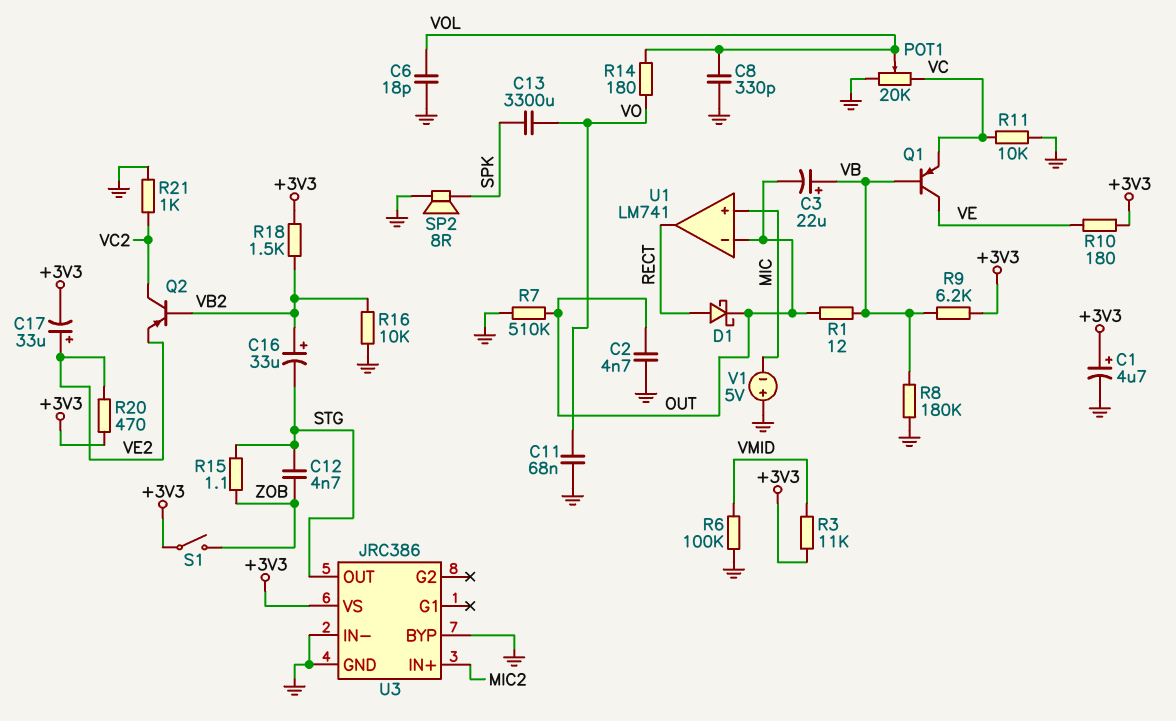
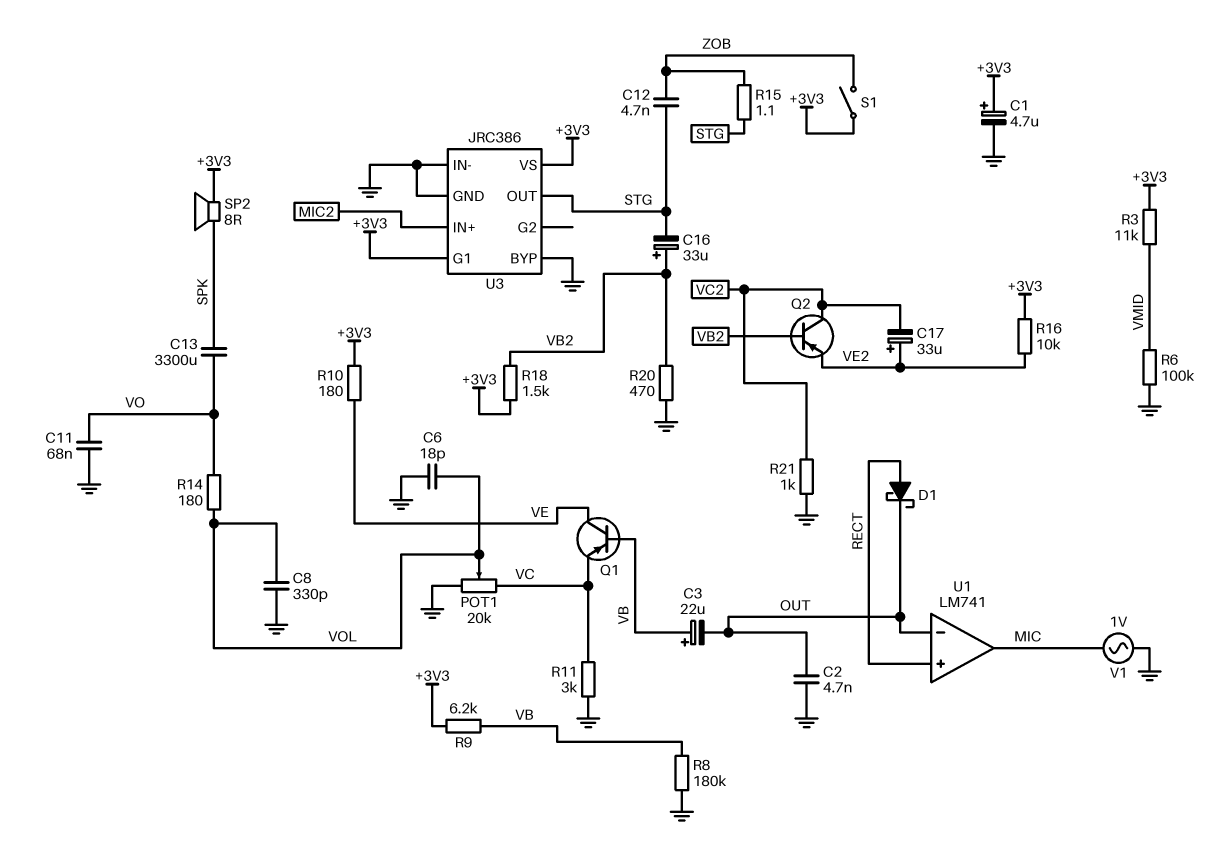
C17: 33uF (plus VE2, minus +3V3) -> 33uF (plus VE2, minus VC2)
R1: 12 (OUT, VB) -> none
R7: 510k (GND, OUT) -> none
R11: 10k (GND, VC) -> 3k (GND, VC)
R16: 10k (GND, VB2) -> 10k (+3V3, VE2)
R20: 470 (+3V3, VE2) -> 470 (GND, VB2)
SP2: speaker 8R (GND, SPK) -> speaker 8R (+3V3, SPK)
U1 pin in+: MIC -> RECT
U1 pin out: RECT -> MIC
U3 pin G1: none -> +3V3
V1: 5V (plus GND, minus MIC) -> AC 1V (GND, MIC)

